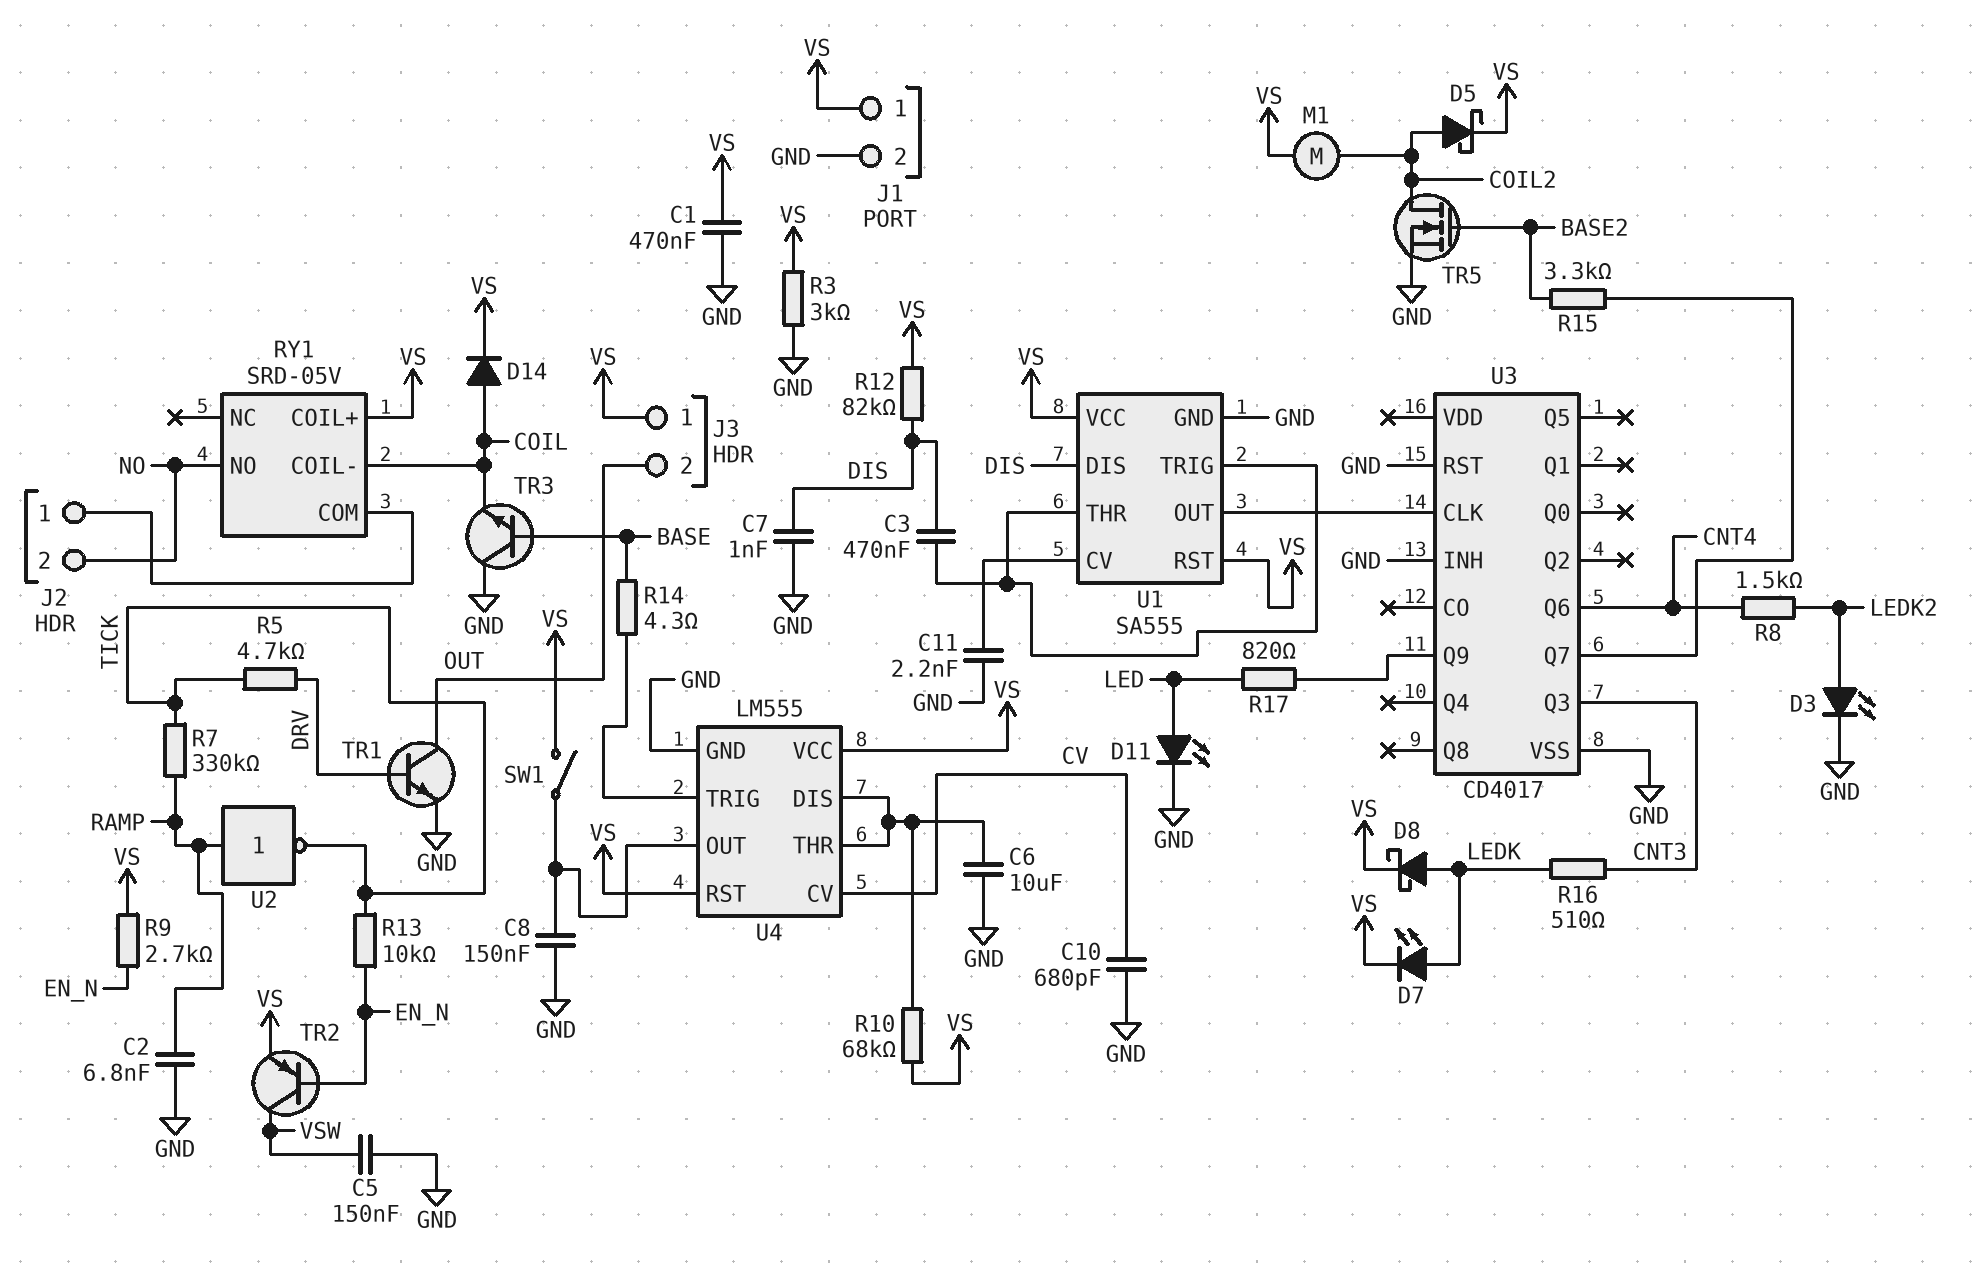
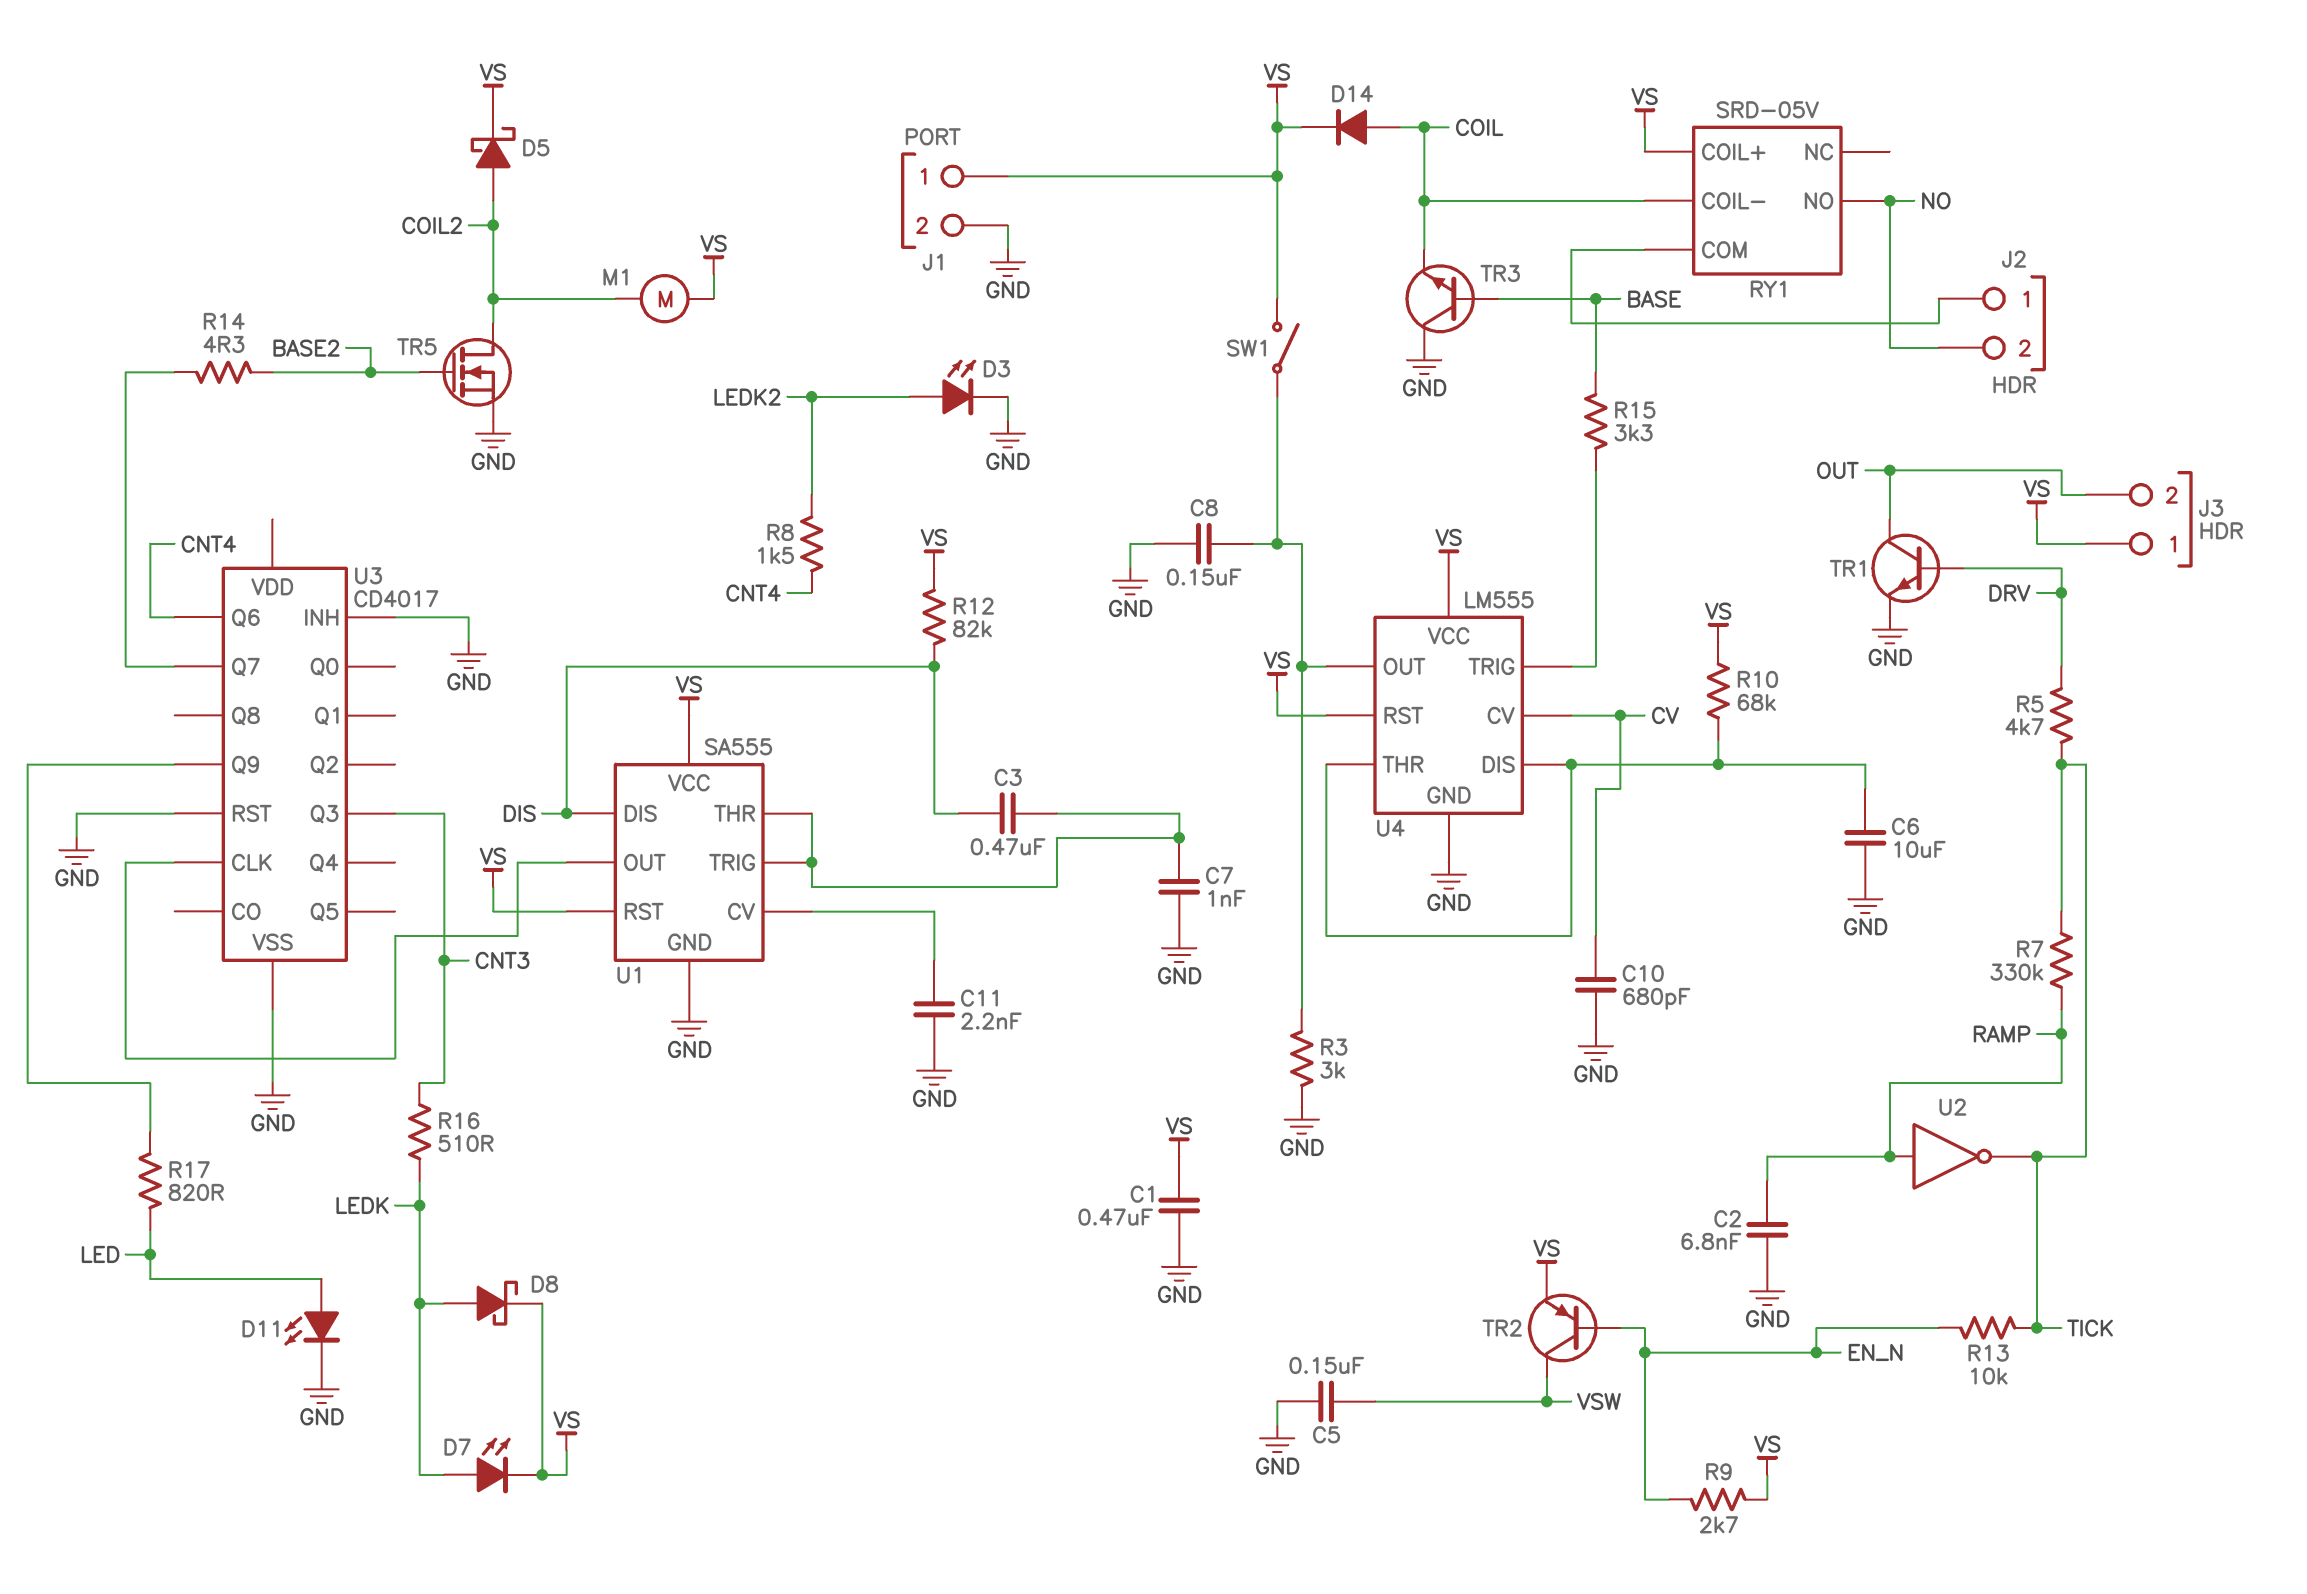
C7: 1nF (DIS, GND) -> 1nF (GND, U1/THR)
R3: 3k (GND, VS) -> 3k (GND, U4/OUT)
R14: 4.3 (BASE, U4/TRIG) -> 4.3 (BASE2, U3/Q7)
R15: 3.3k (BASE2, U3/Q7) -> 3.3k (BASE, U4/TRIG)

